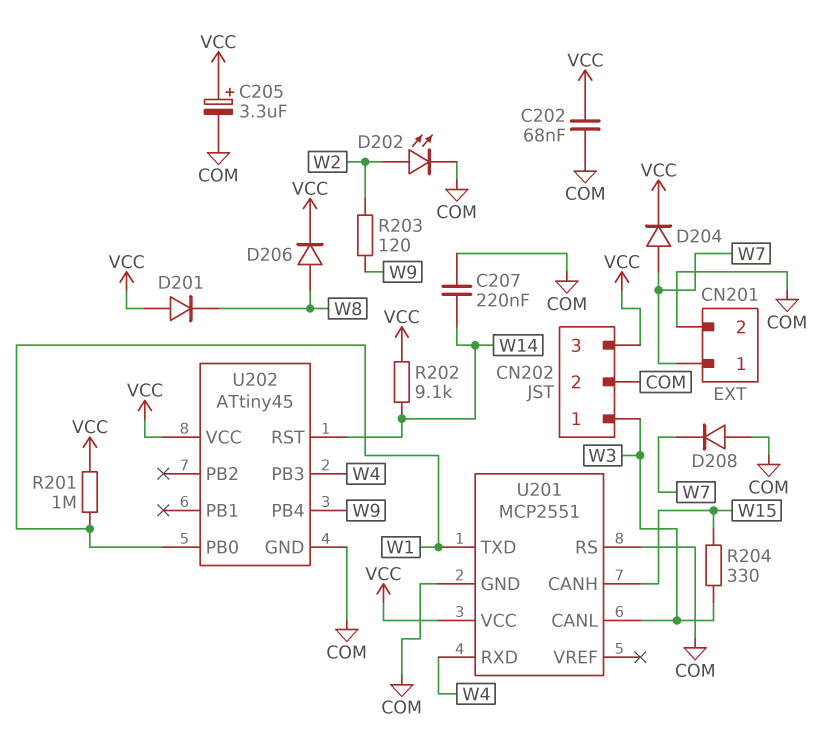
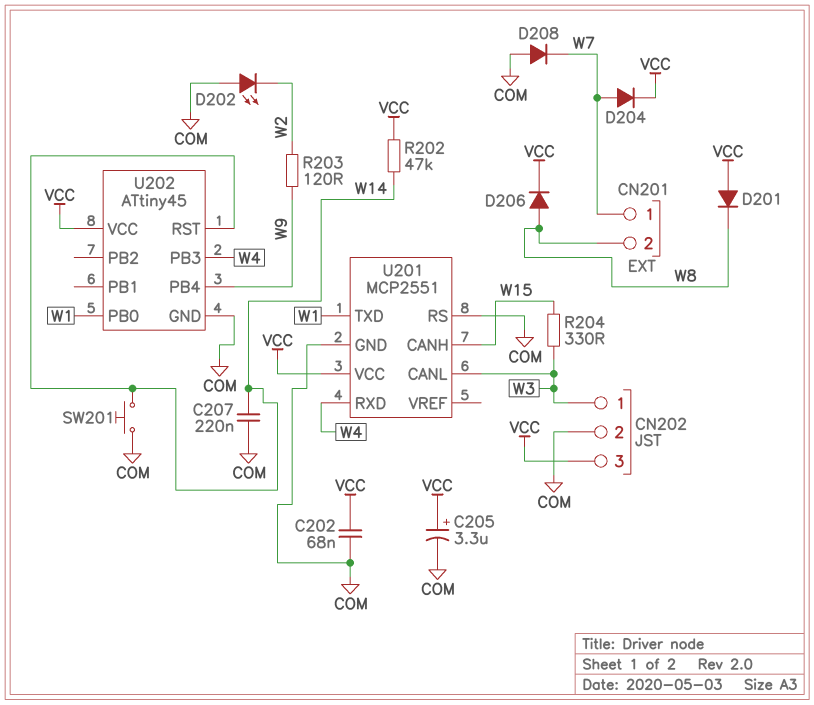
CN201 pin 2: COM -> W8
D202: LED (A W2, K COM) -> LED (A COM, K W2)
R201: 1M (VCC, W1) -> none
R202: 9.1k (VCC, W14) -> 47k (VCC, W14)
SW201: none -> button (COM, W14)

